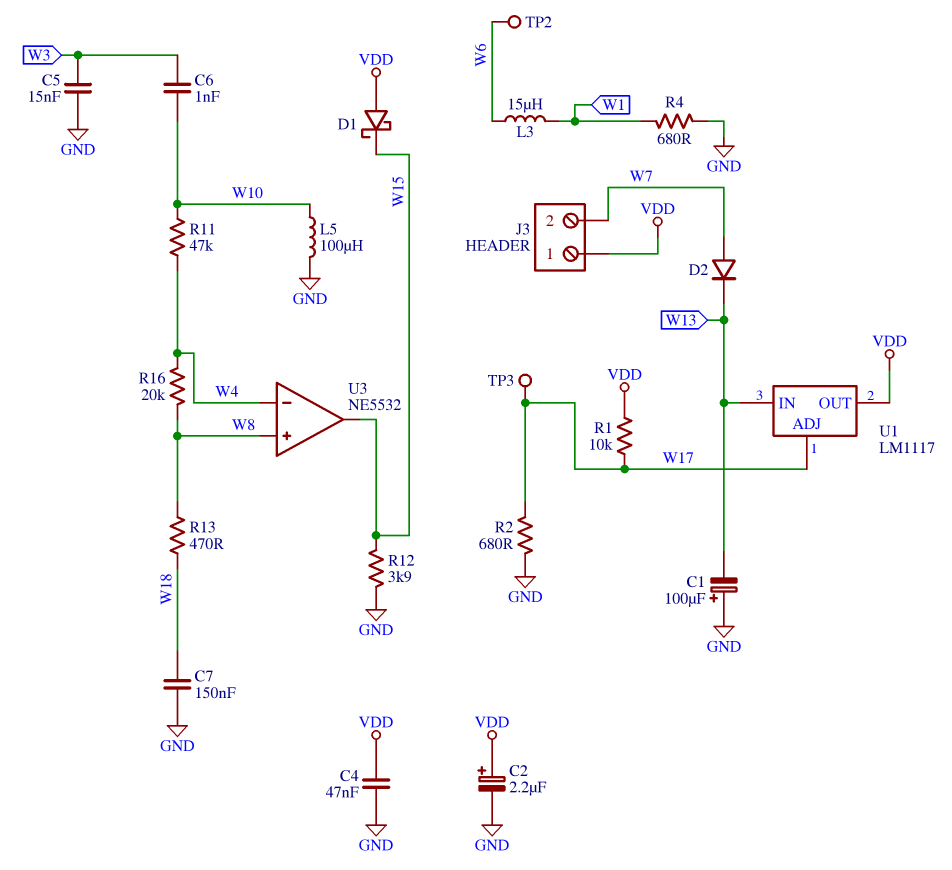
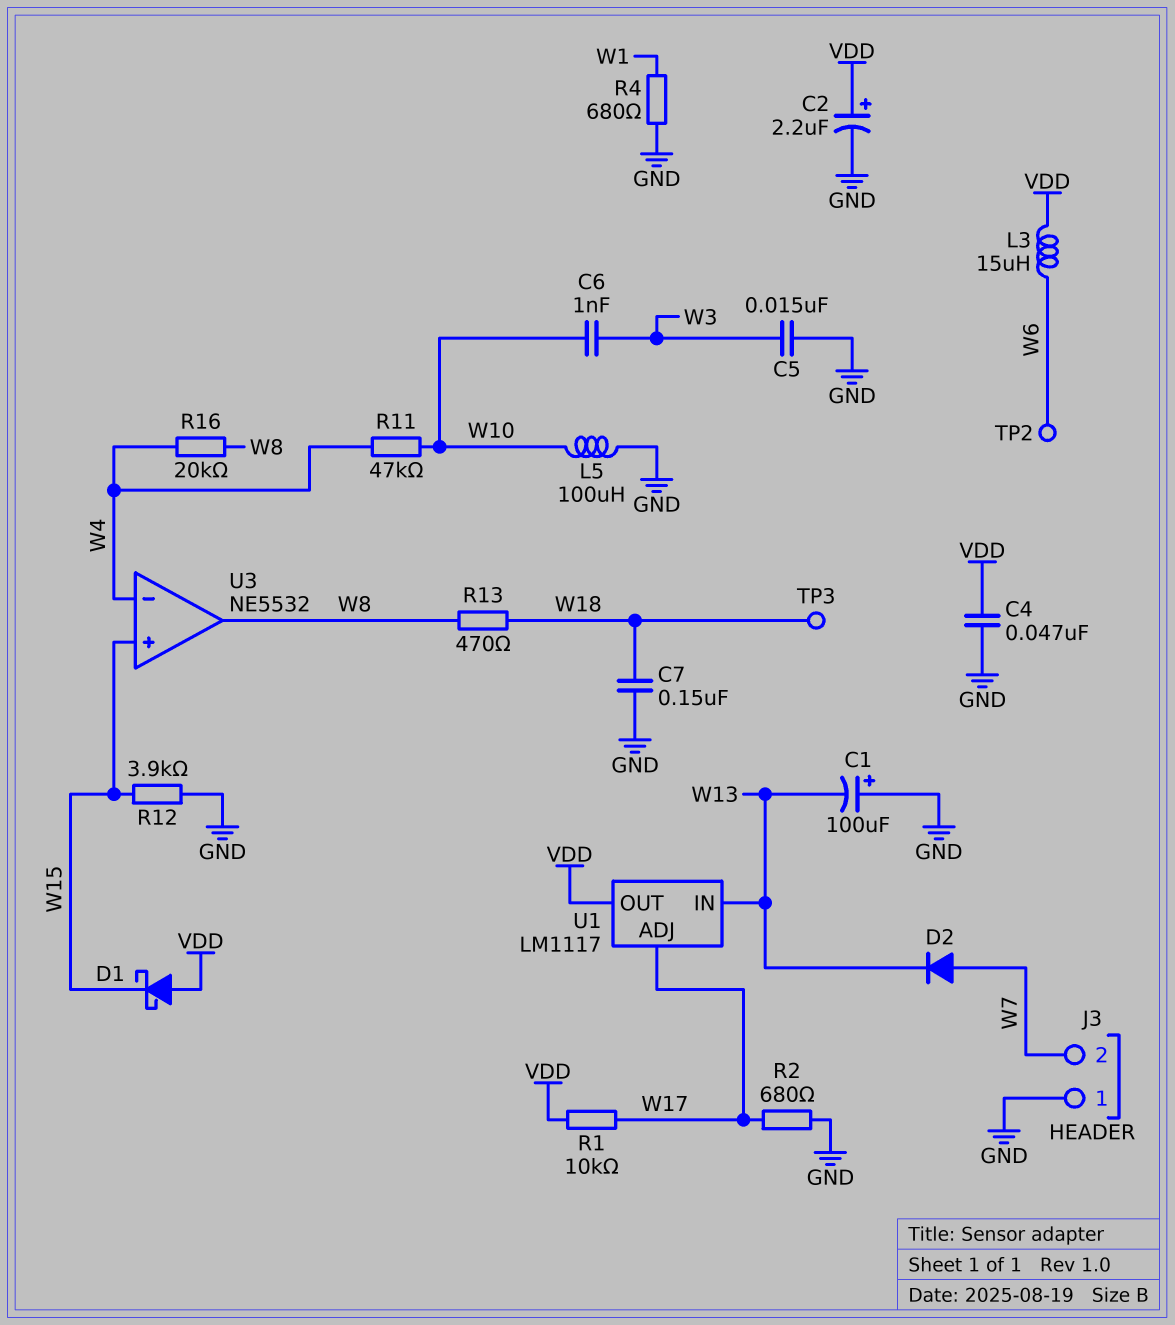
J3 pin 1: VDD -> GND
L3: 15uH (W1, W6) -> 15uH (VDD, W6)
TP3: test point (W17) -> test point (W18)
U3 pin in+: W8 -> W15
U3 pin out: W15 -> W8

